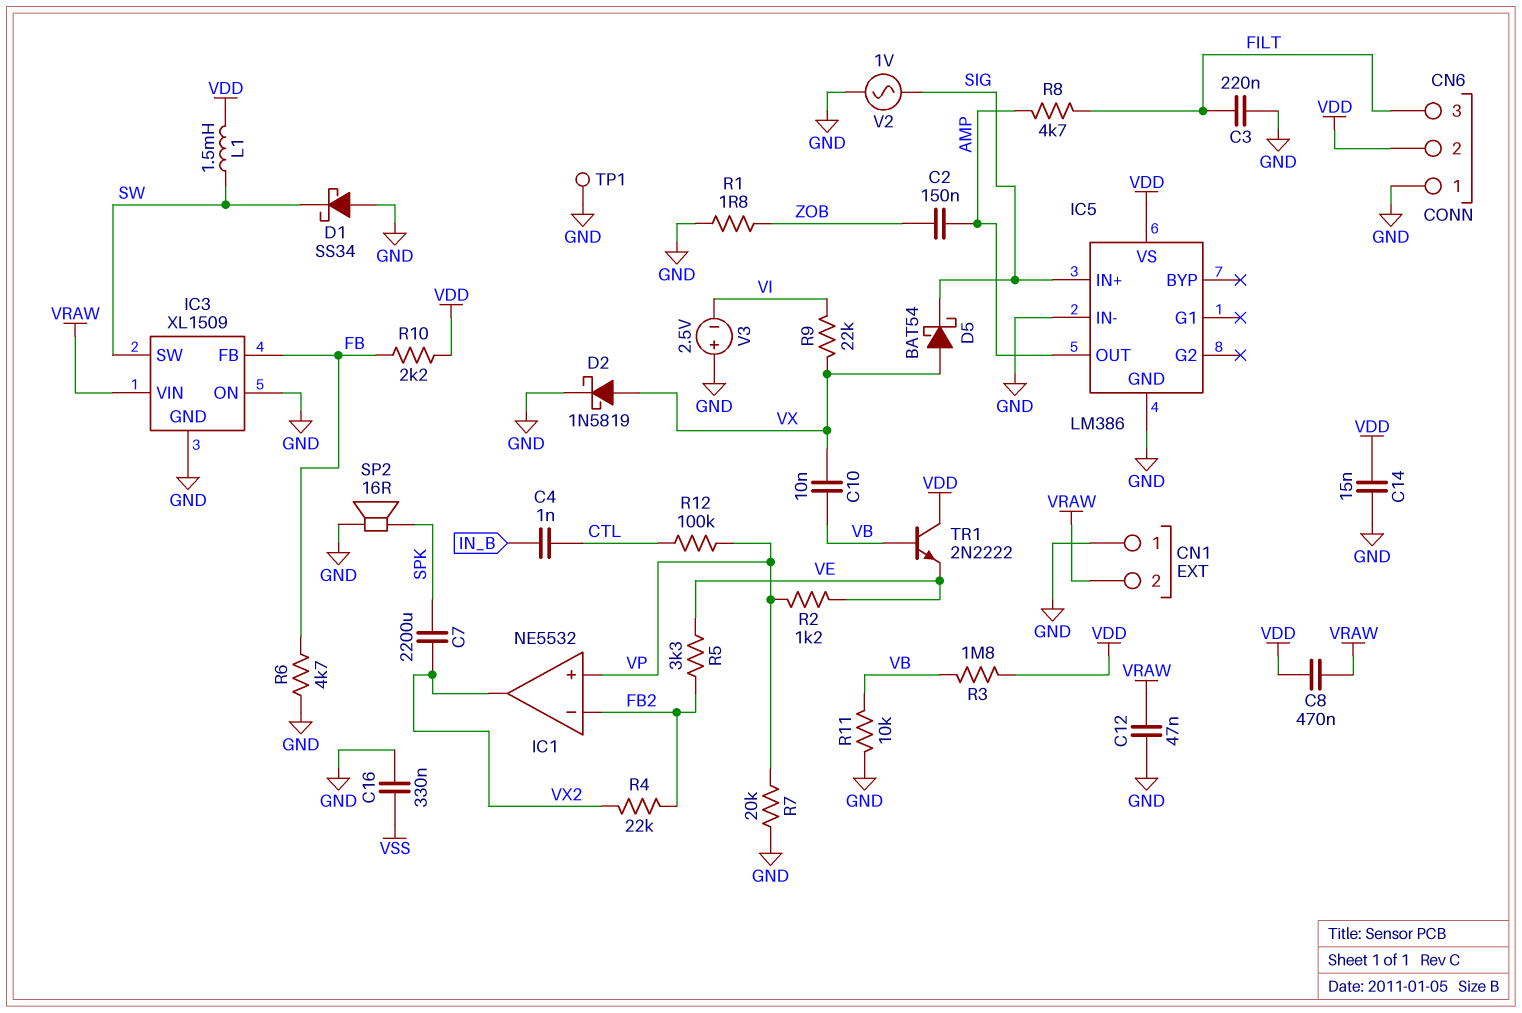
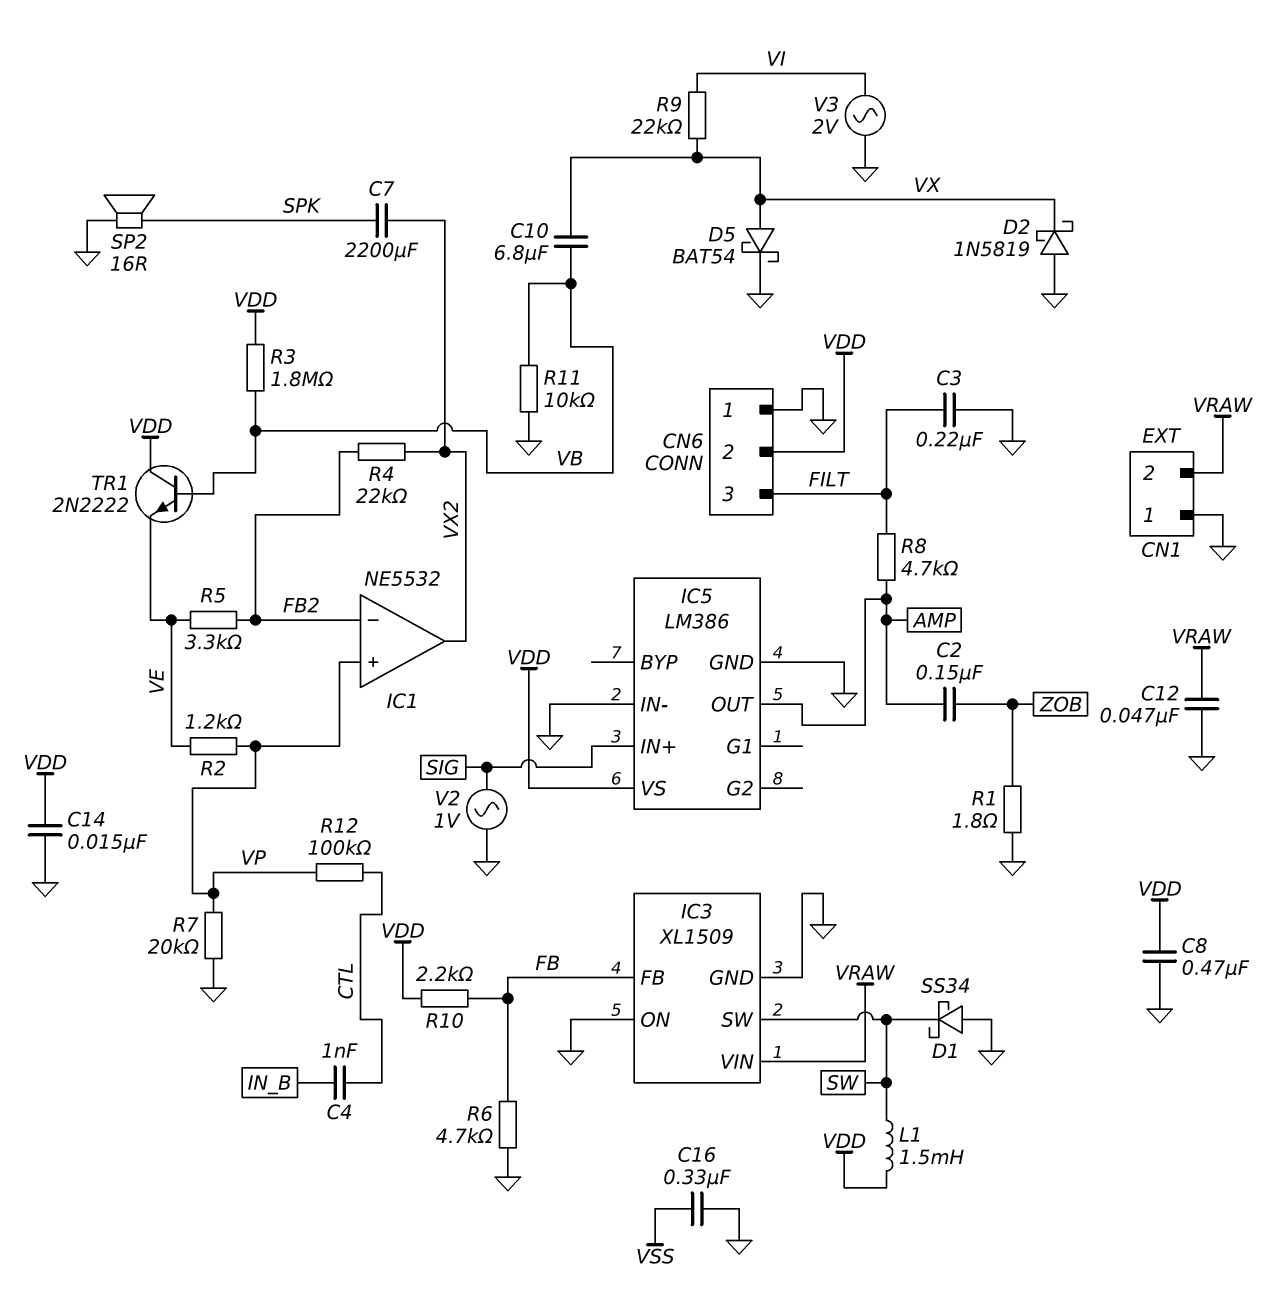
C8: 470nF (VDD, VRAW) -> 470nF (GND, VDD)
C10: 10nF (VB, VX) -> 6.8uF (VB, VX)
D2: schottky 1N5819 (A VX, K GND) -> schottky 1N5819 (A GND, K VX)
D5: schottky BAT54 (A VX, K SIG) -> schottky BAT54 (A VX, K GND)
TP1: test point (GND) -> none
V3: 2.5V (plus GND, minus VI) -> AC 2V (GND, VI)

